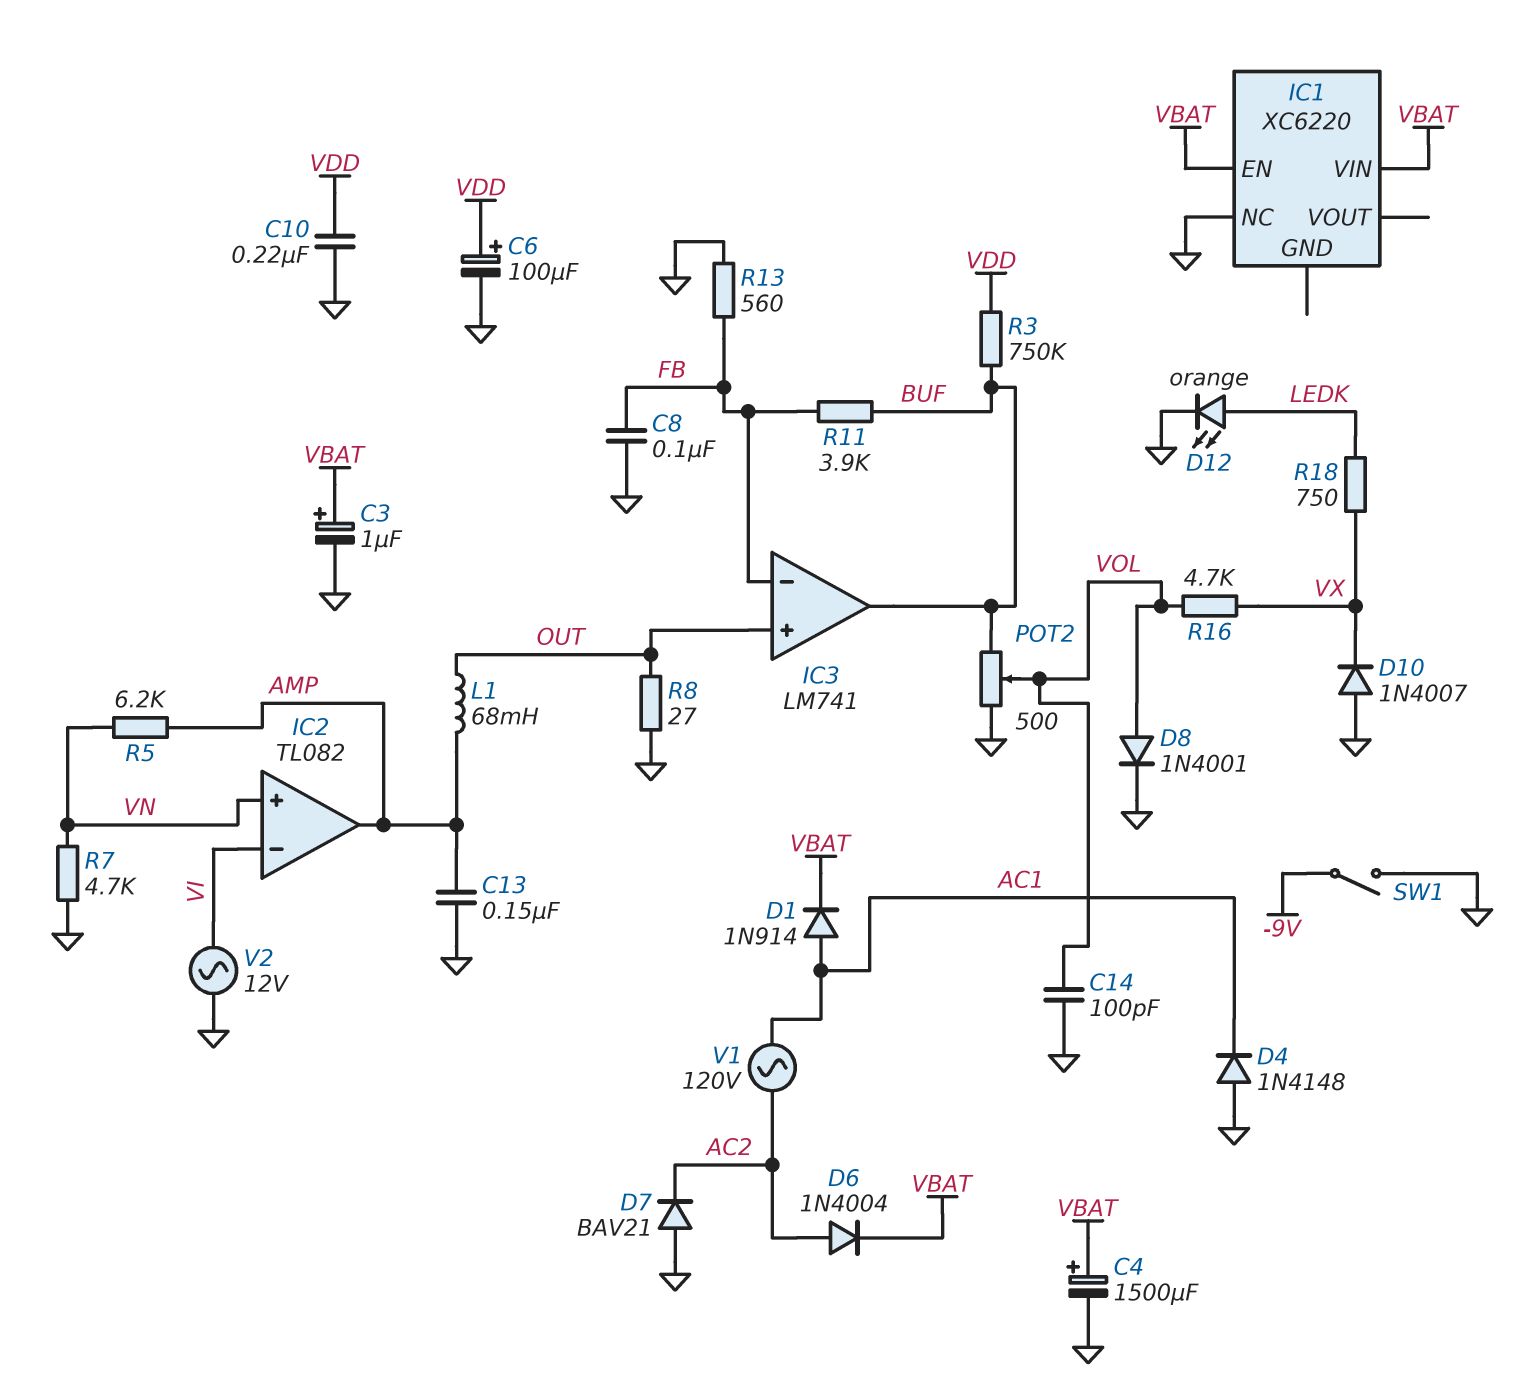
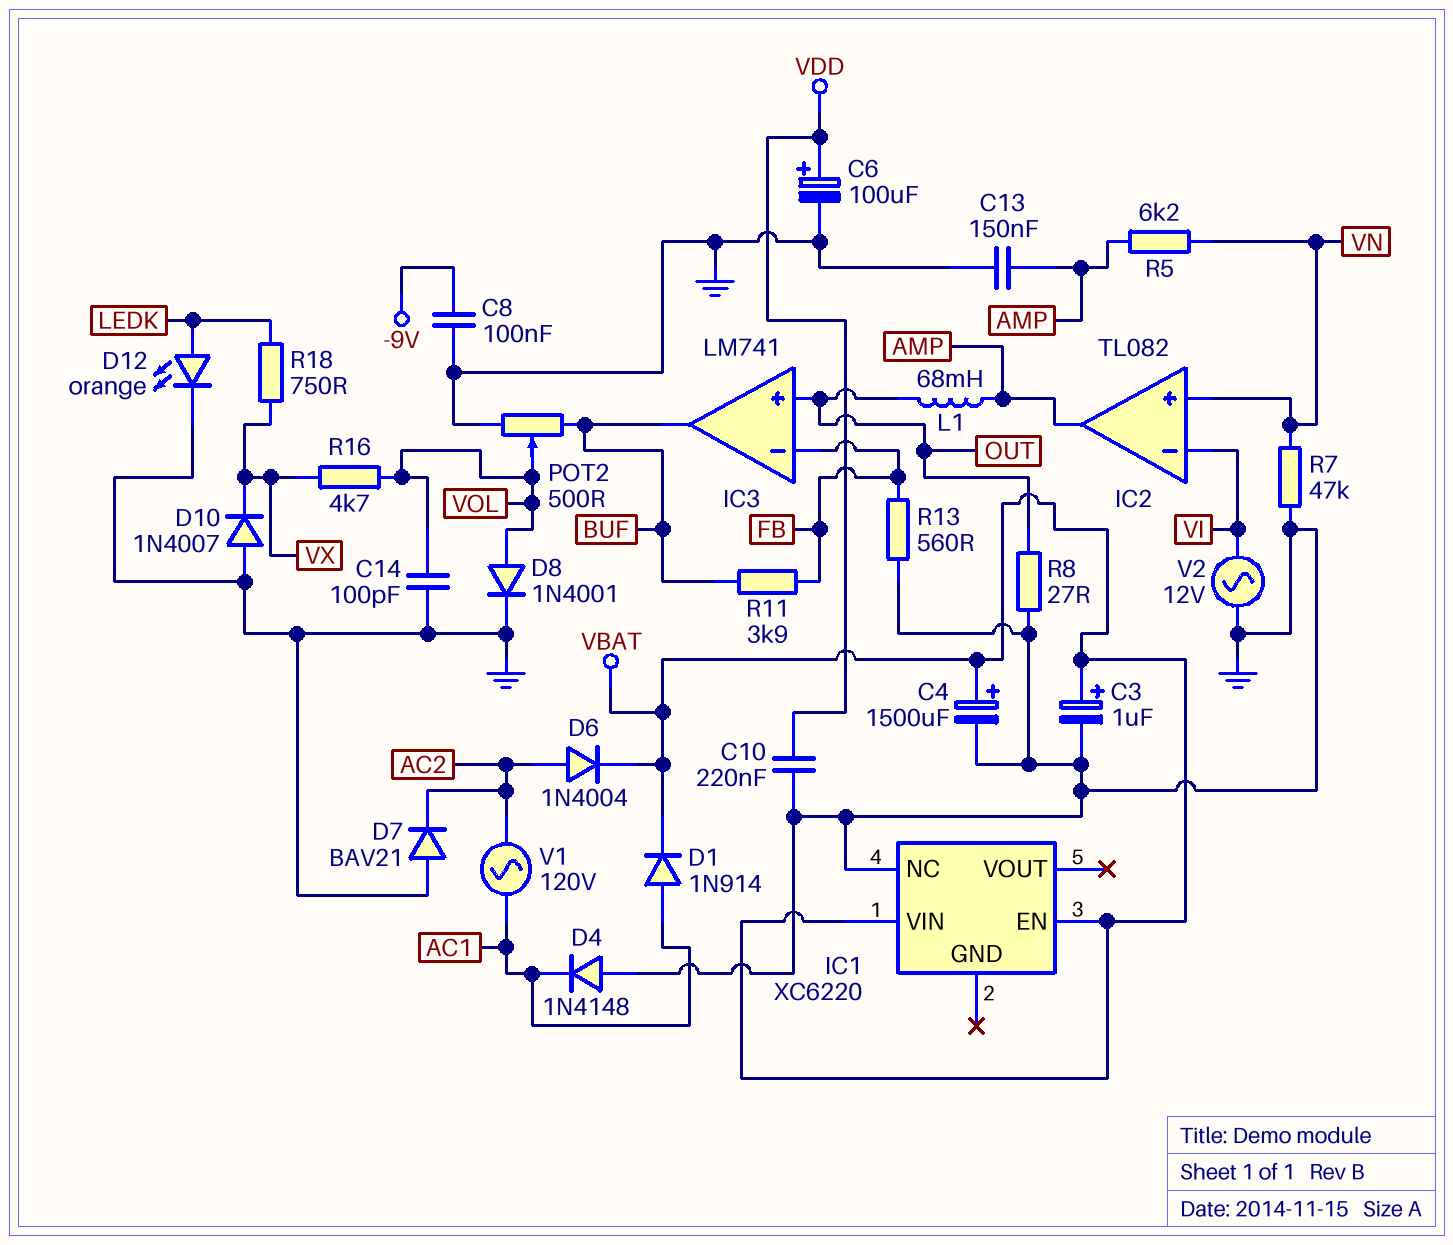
C8: 100nF (FB, GND) -> 100nF (-9V, GND)
R3: 750k (BUF, VDD) -> none
R7: 4.7k (GND, VN) -> 47k (GND, VN)
SW1: switch (-9V, GND) -> none

